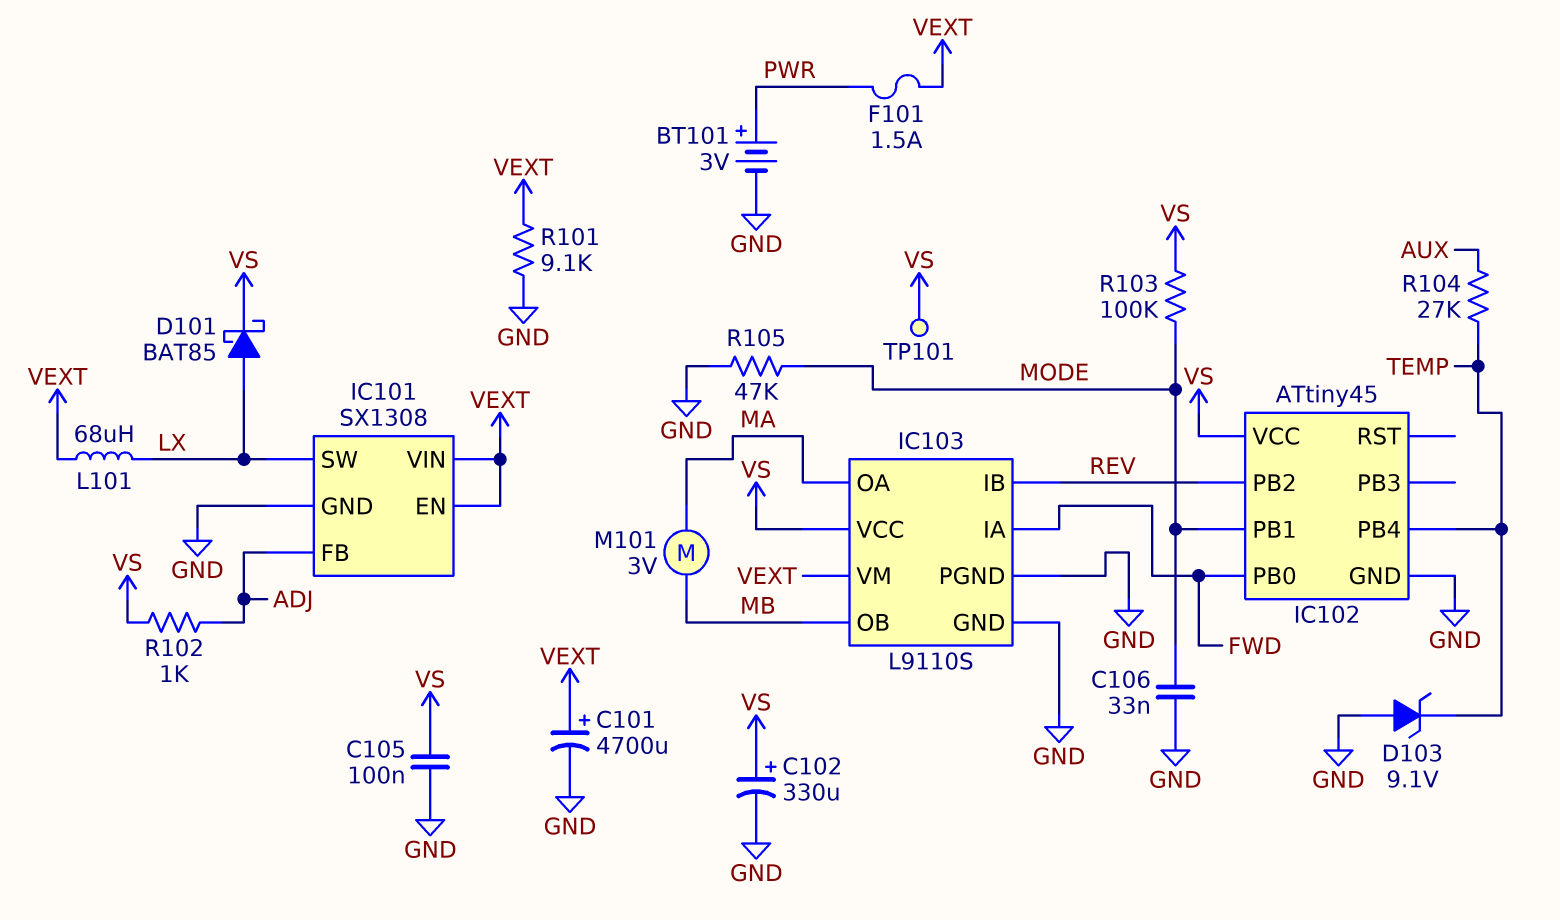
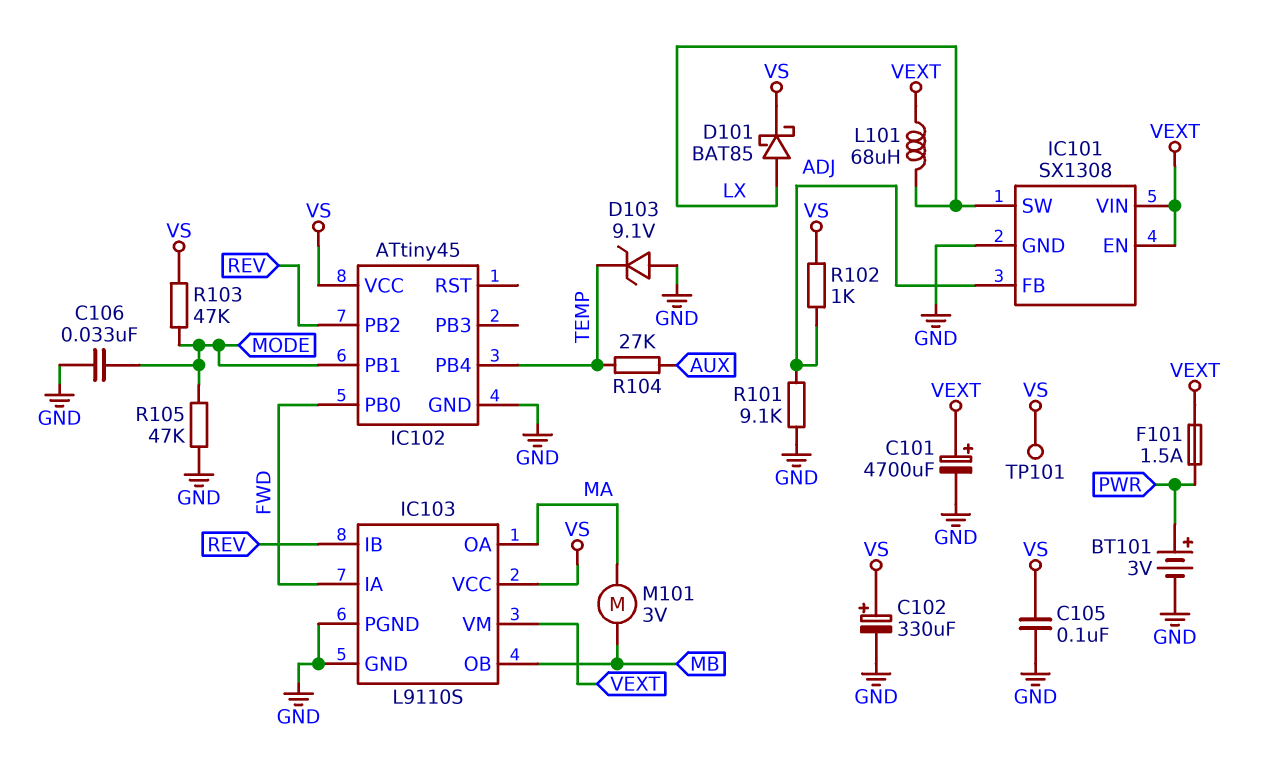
R101: 9.1k (GND, VEXT) -> 9.1k (ADJ, GND)
R103: 100k (MODE, VS) -> 47k (MODE, VS)

